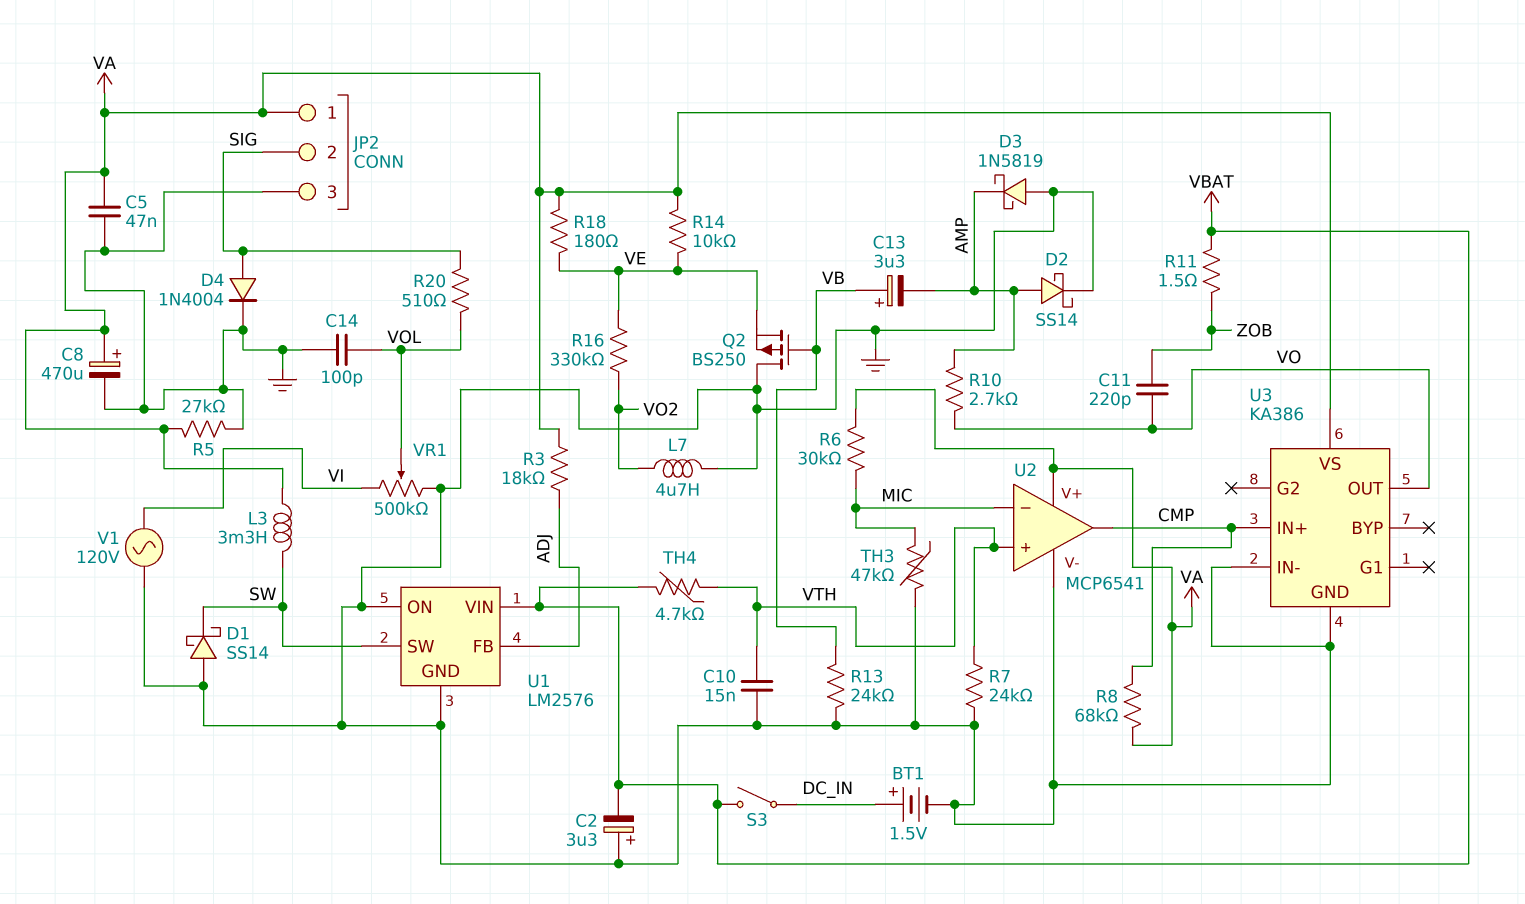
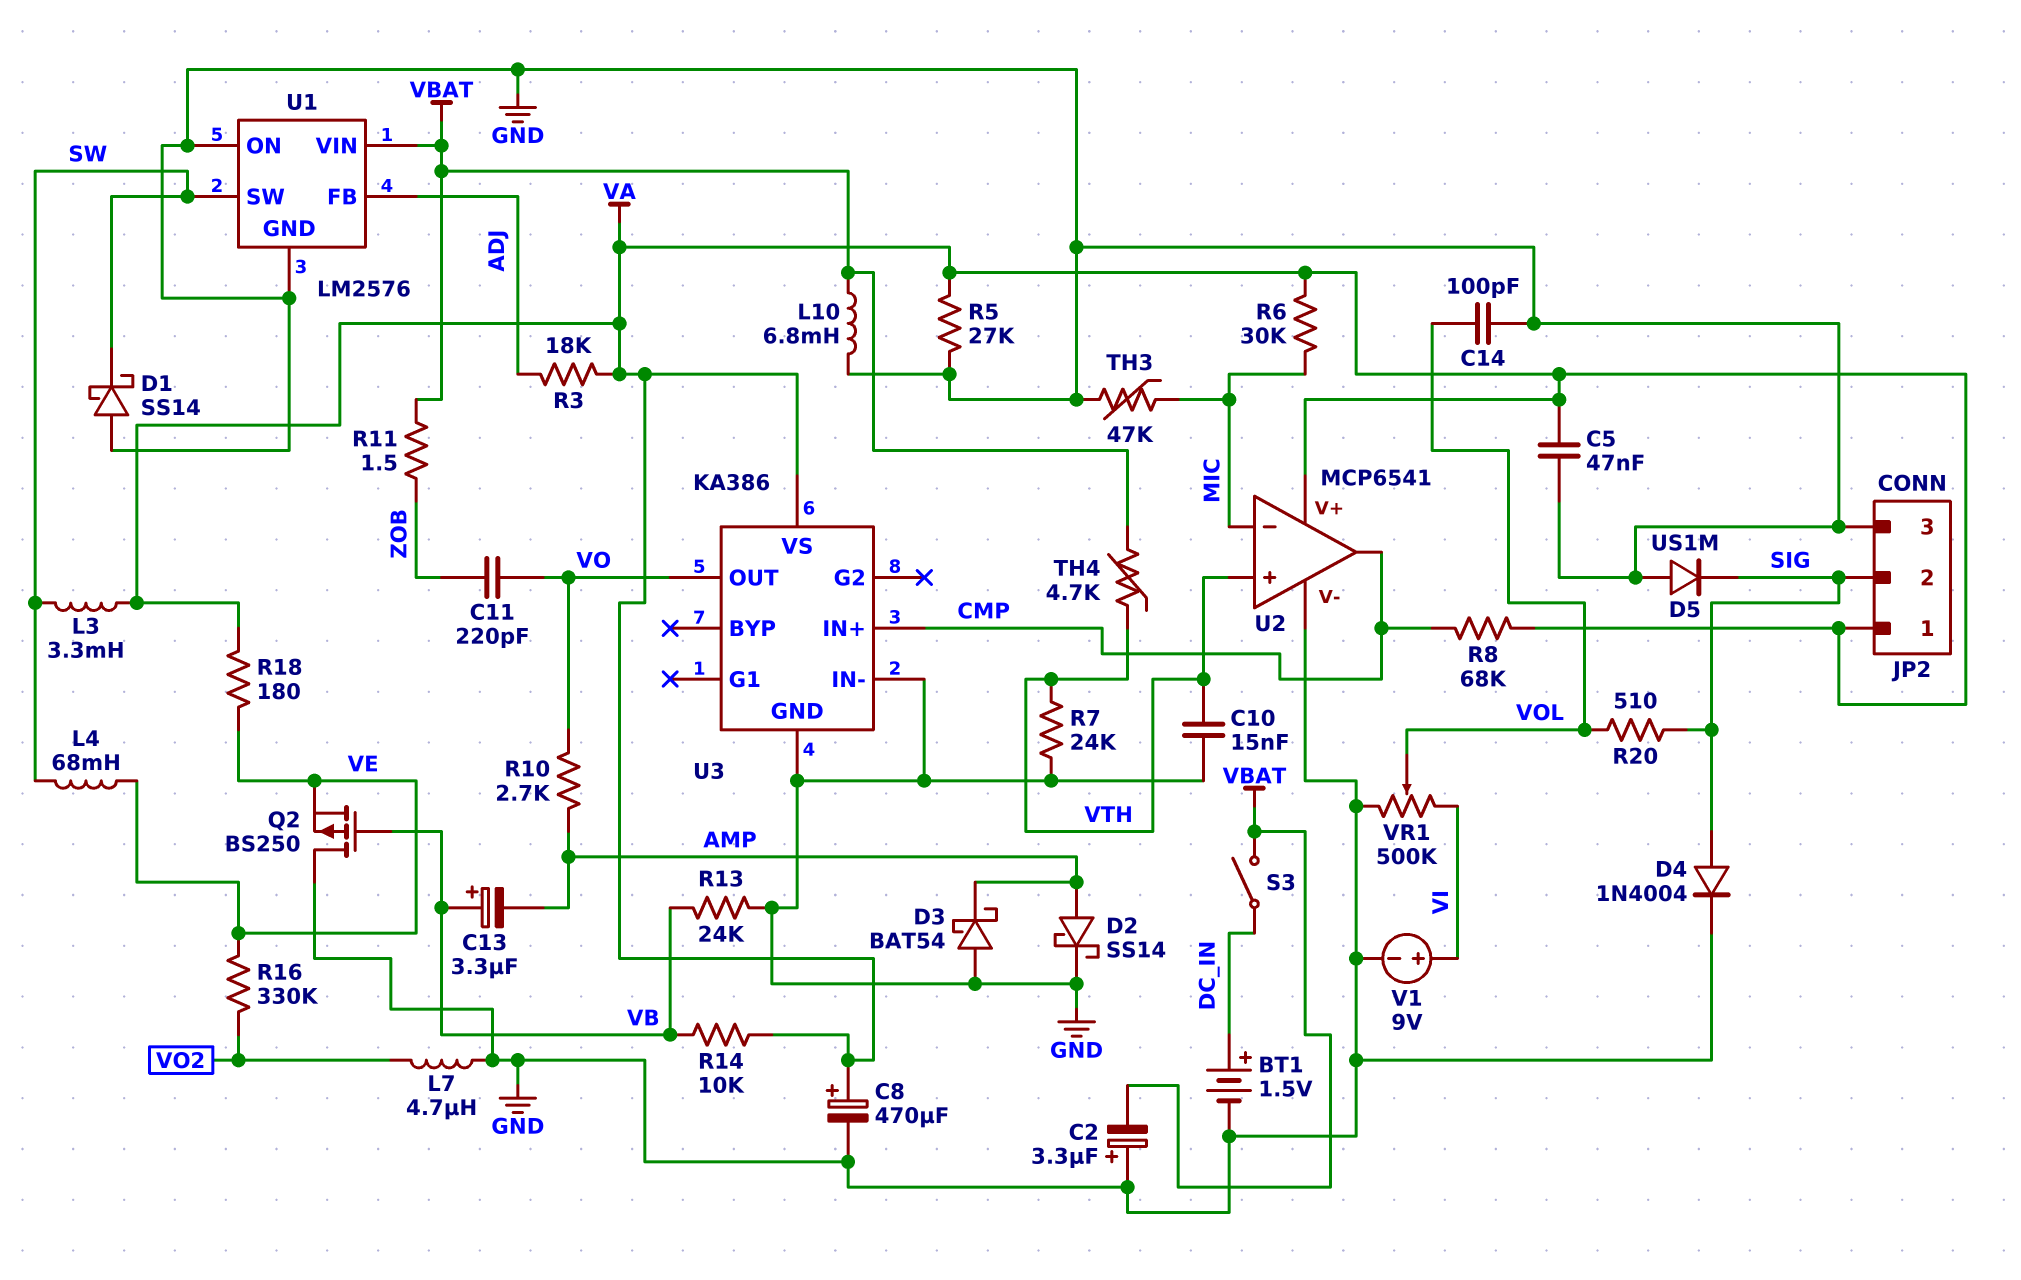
D3: schottky 1N5819 (A GND, K AMP) -> schottky BAT54 (A GND, K AMP)
D5: none -> diode US1M (A GND, K SIG)
L4: none -> 68mH (SW, VE)
L10: none -> 6.8mH (GND, VBAT)
R14: 10k (VA, VE) -> 10k (VA, VB)
V1: AC 120V (GND, VI) -> 9V (plus VI, minus GND)

